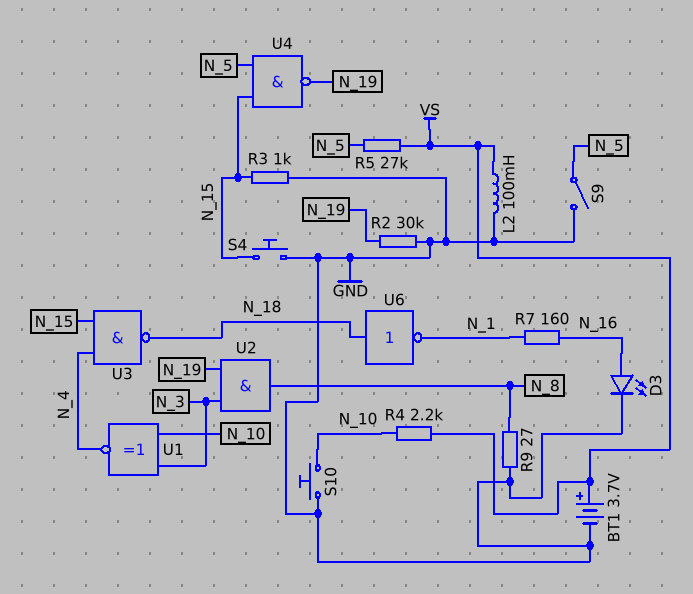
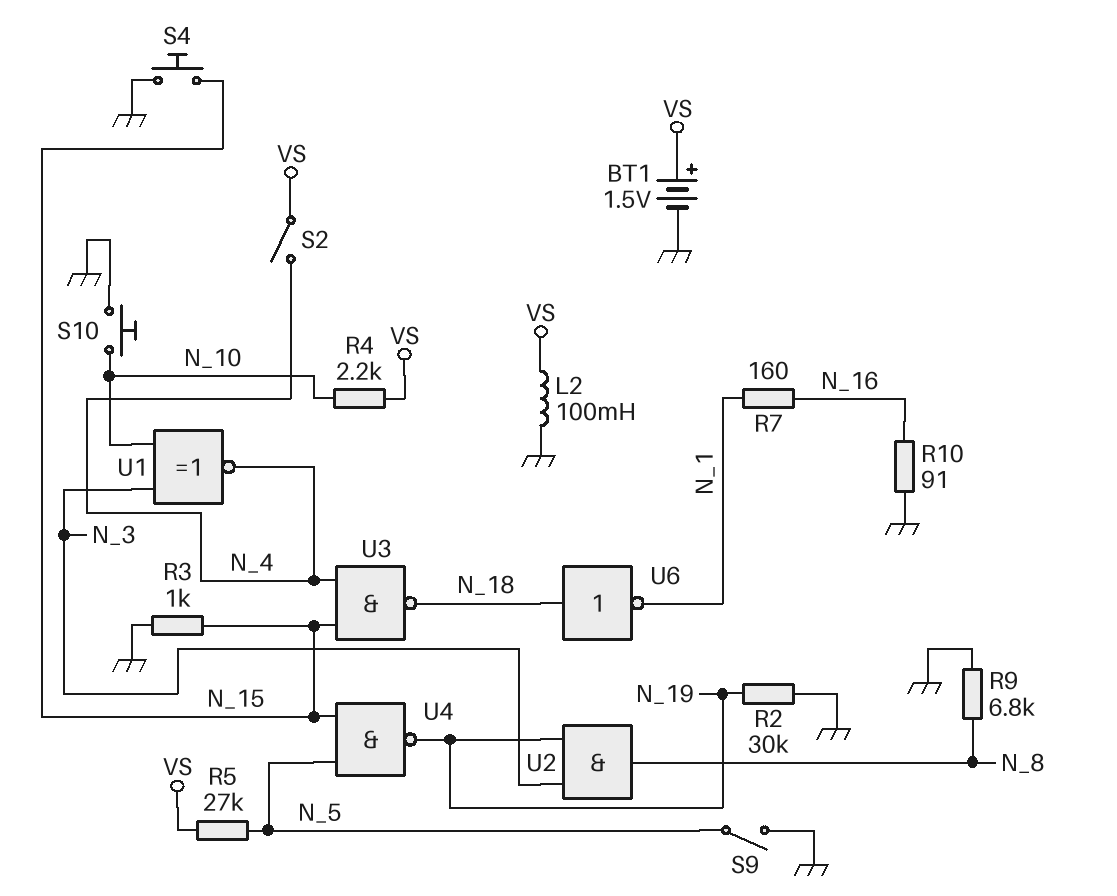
BT1: 3.7V (plus VS, minus GND) -> 1.5V (plus VS, minus GND)
D3: LED (A N_16, K GND) -> none
R9: 27 (GND, N_8) -> 6.8k (GND, N_8)
R10: none -> 91 (GND, N_16)
S2: none -> switch (N_4, VS)

